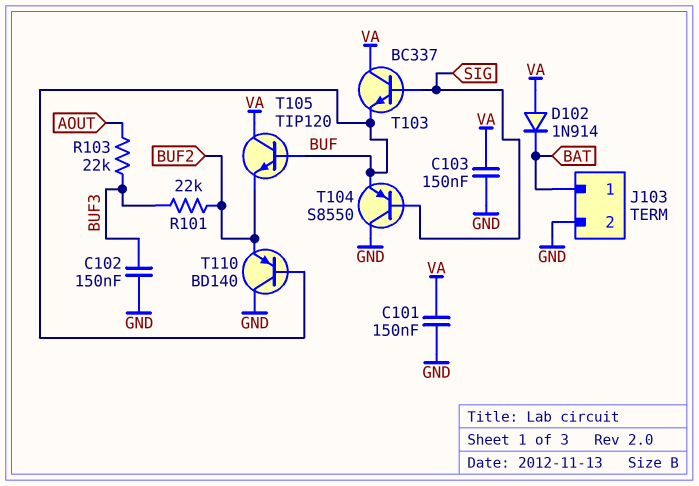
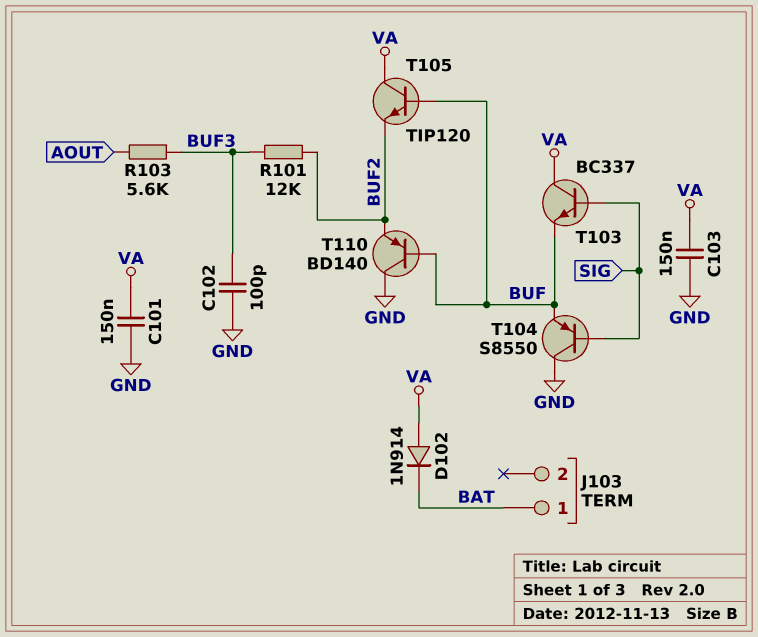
C102: 150nF (BUF3, GND) -> 100pF (BUF3, GND)
J103 pin 2: GND -> none
R101: 22k (BUF2, BUF3) -> 12k (BUF2, BUF3)
R103: 22k (AOUT, BUF3) -> 5.6k (AOUT, BUF3)

